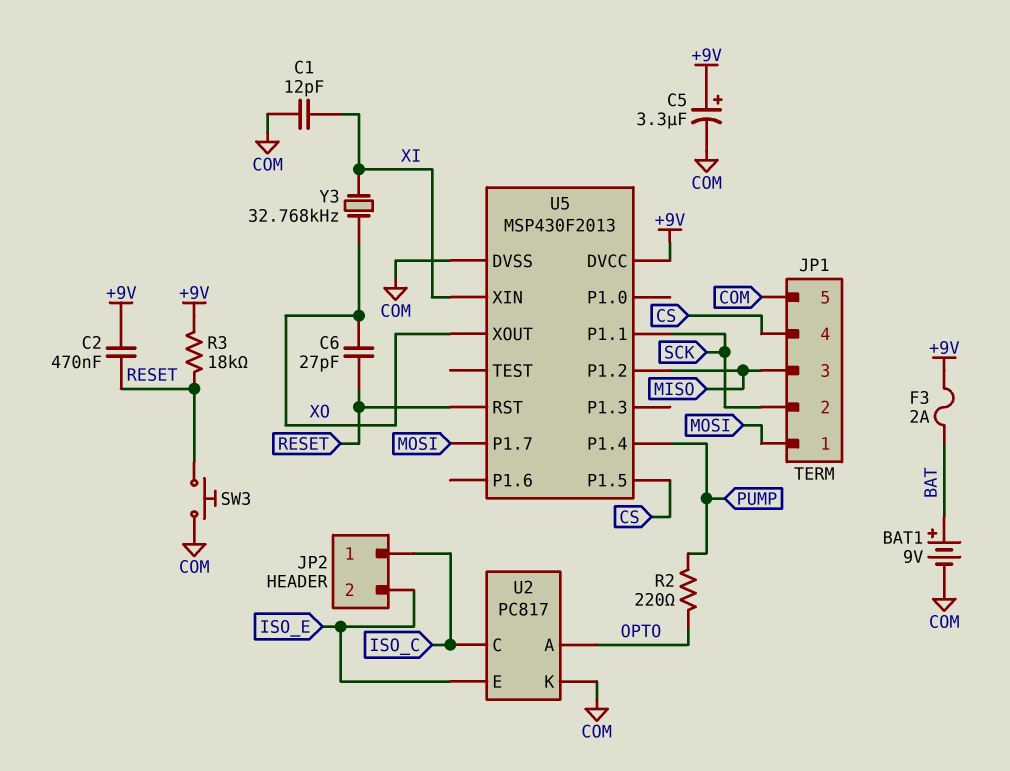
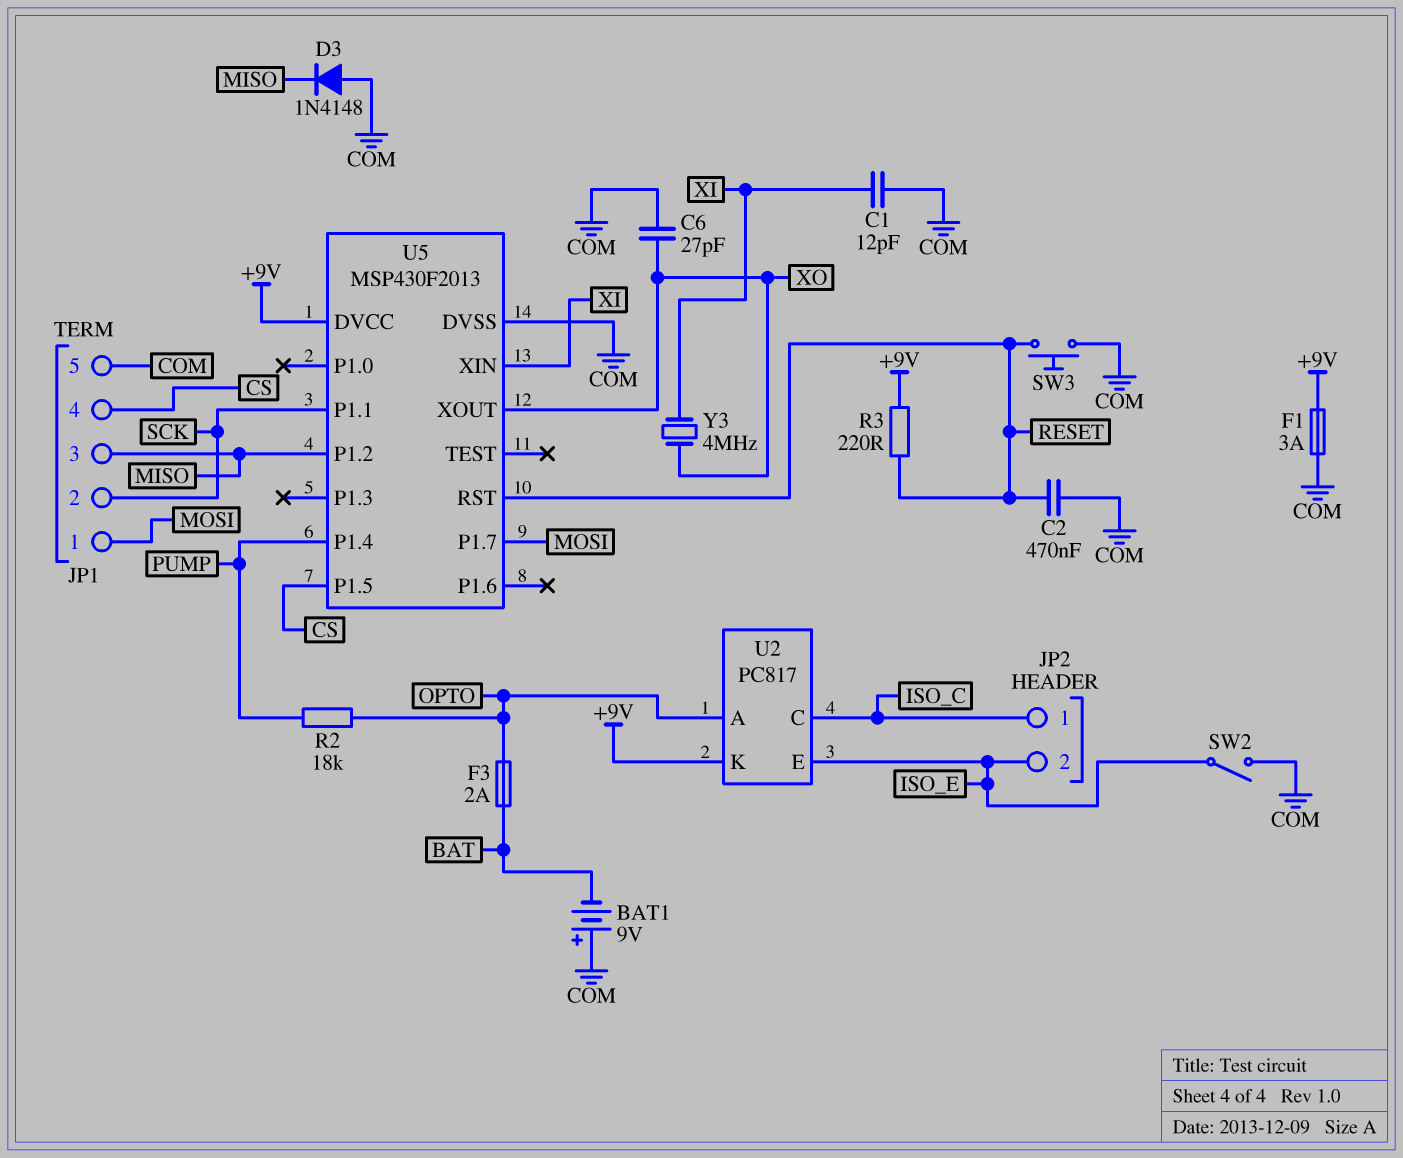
BAT1: 9V (plus BAT, minus COM) -> 9V (plus COM, minus BAT)
C2: 470nF (+9V, RESET) -> 470nF (COM, RESET)
C5: 3.3uF (plus +9V, minus COM) -> none
C6: 27pF (RESET, XO) -> 27pF (COM, XO)
D3: none -> diode 1N4148 (A COM, K MISO)
F1: none -> 3A (+9V, COM)
F3: 2A (+9V, BAT) -> 2A (BAT, OPTO)
R2: 220 (OPTO, PUMP) -> 18k (OPTO, PUMP)
R3: 18k (+9V, RESET) -> 220 (+9V, RESET)
SW2: none -> switch (COM, ISO_E)
U2 pin K: COM -> +9V
Y3: 32.768kHz (XI, XO) -> 4MHz (XI, XO)

